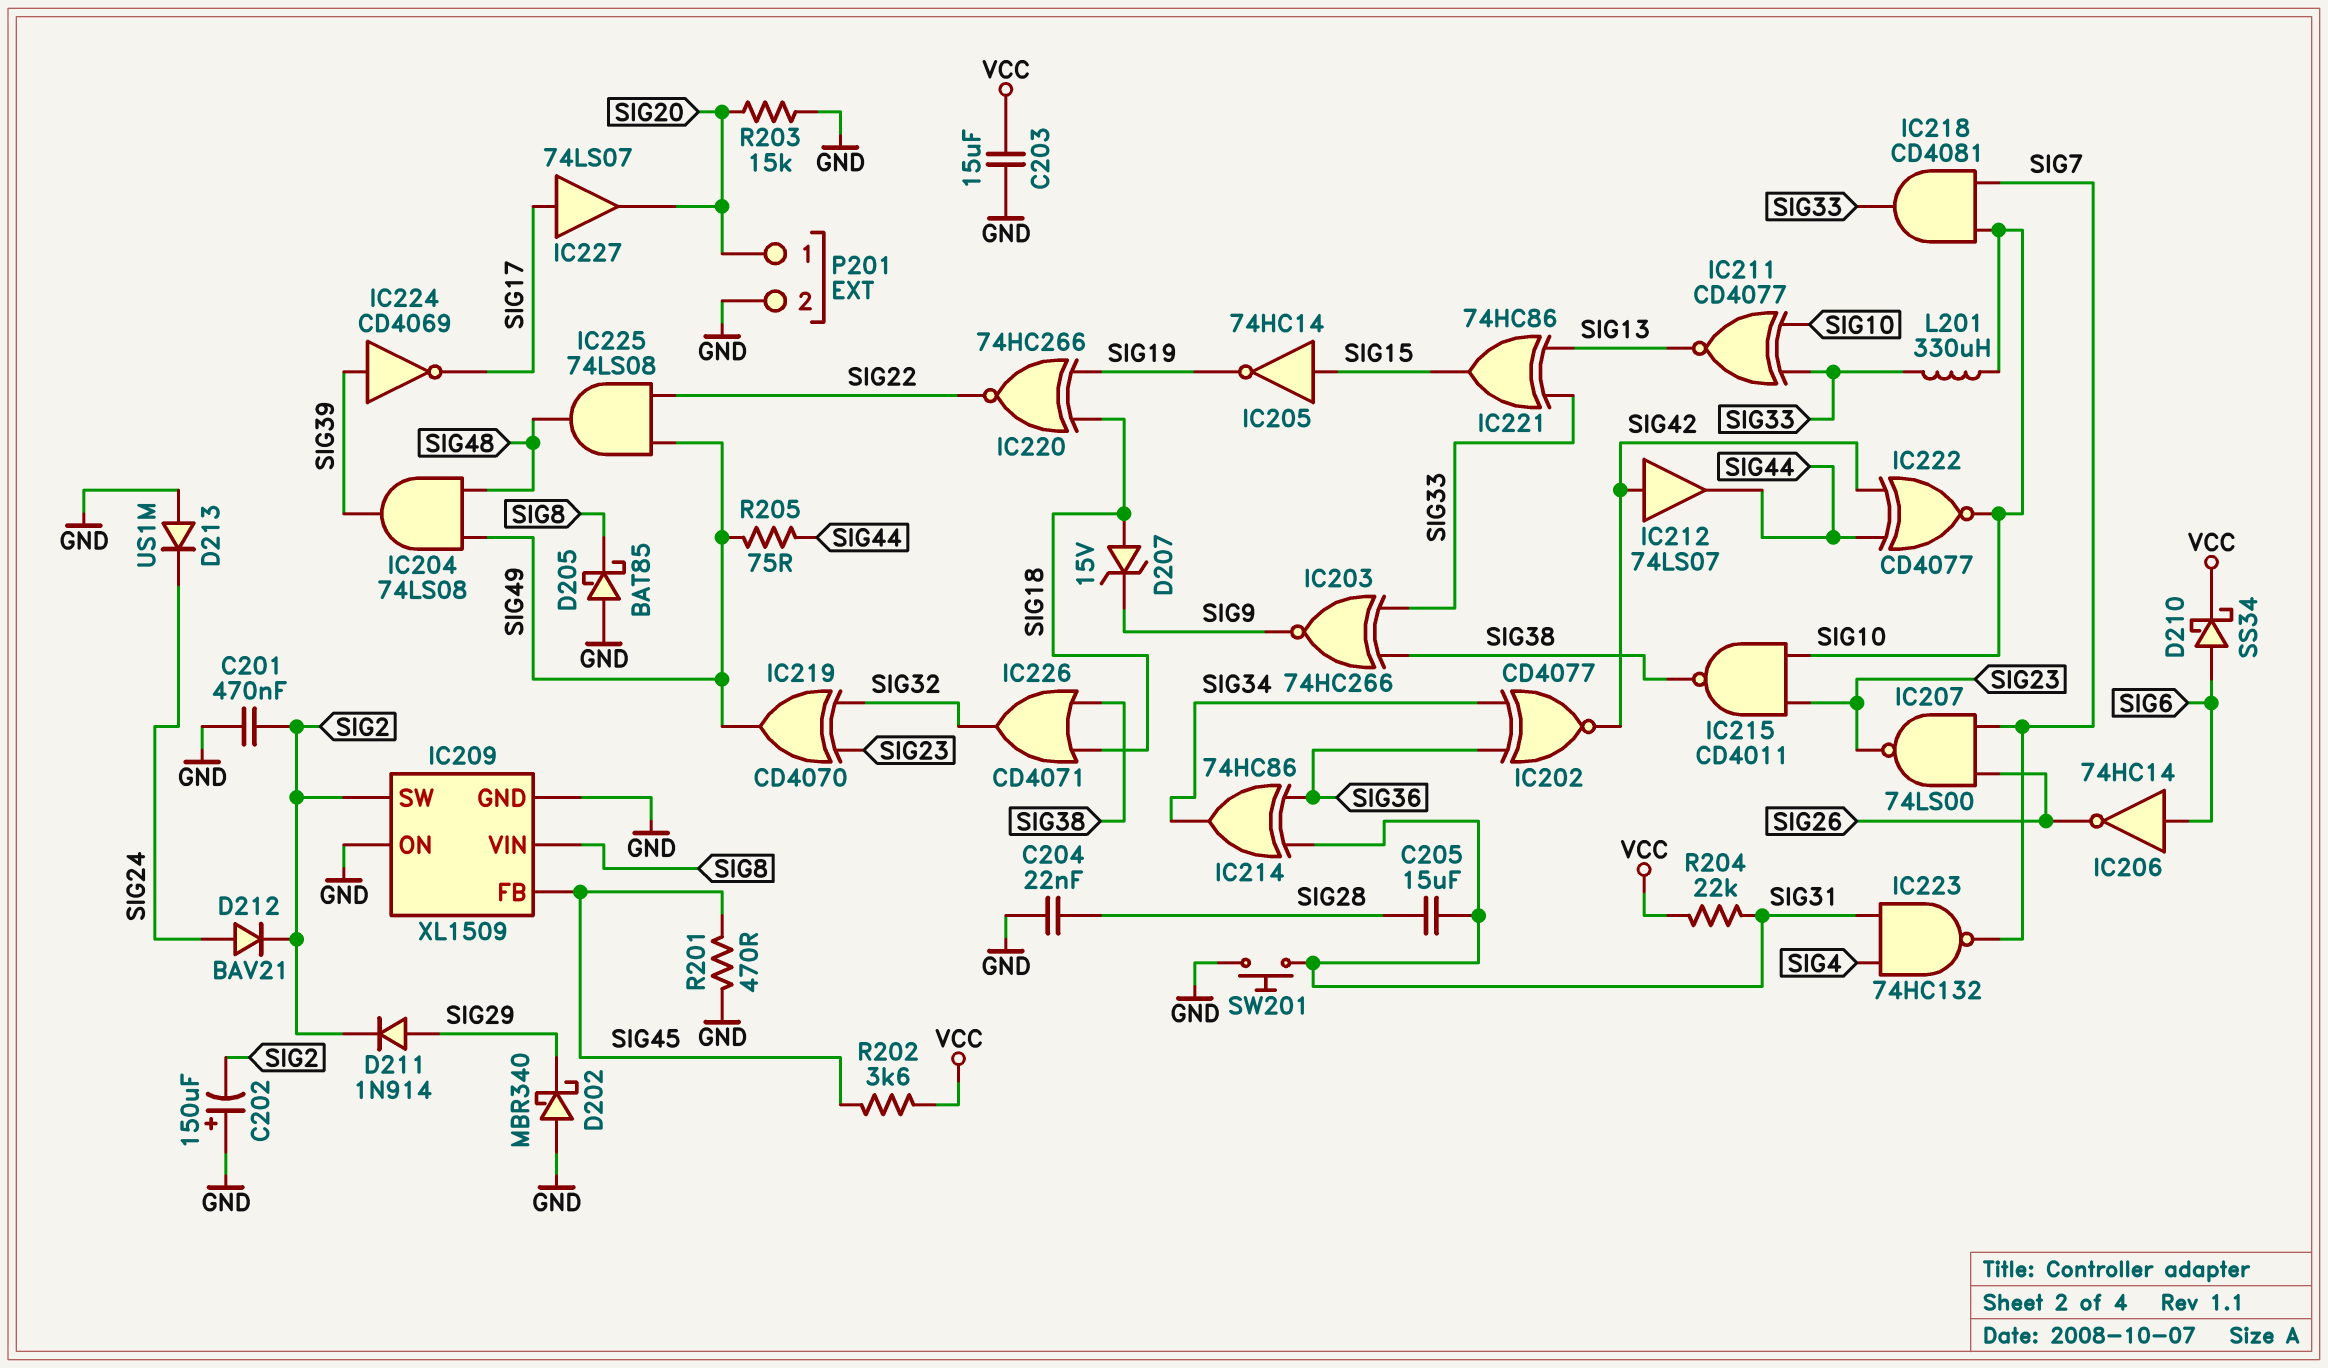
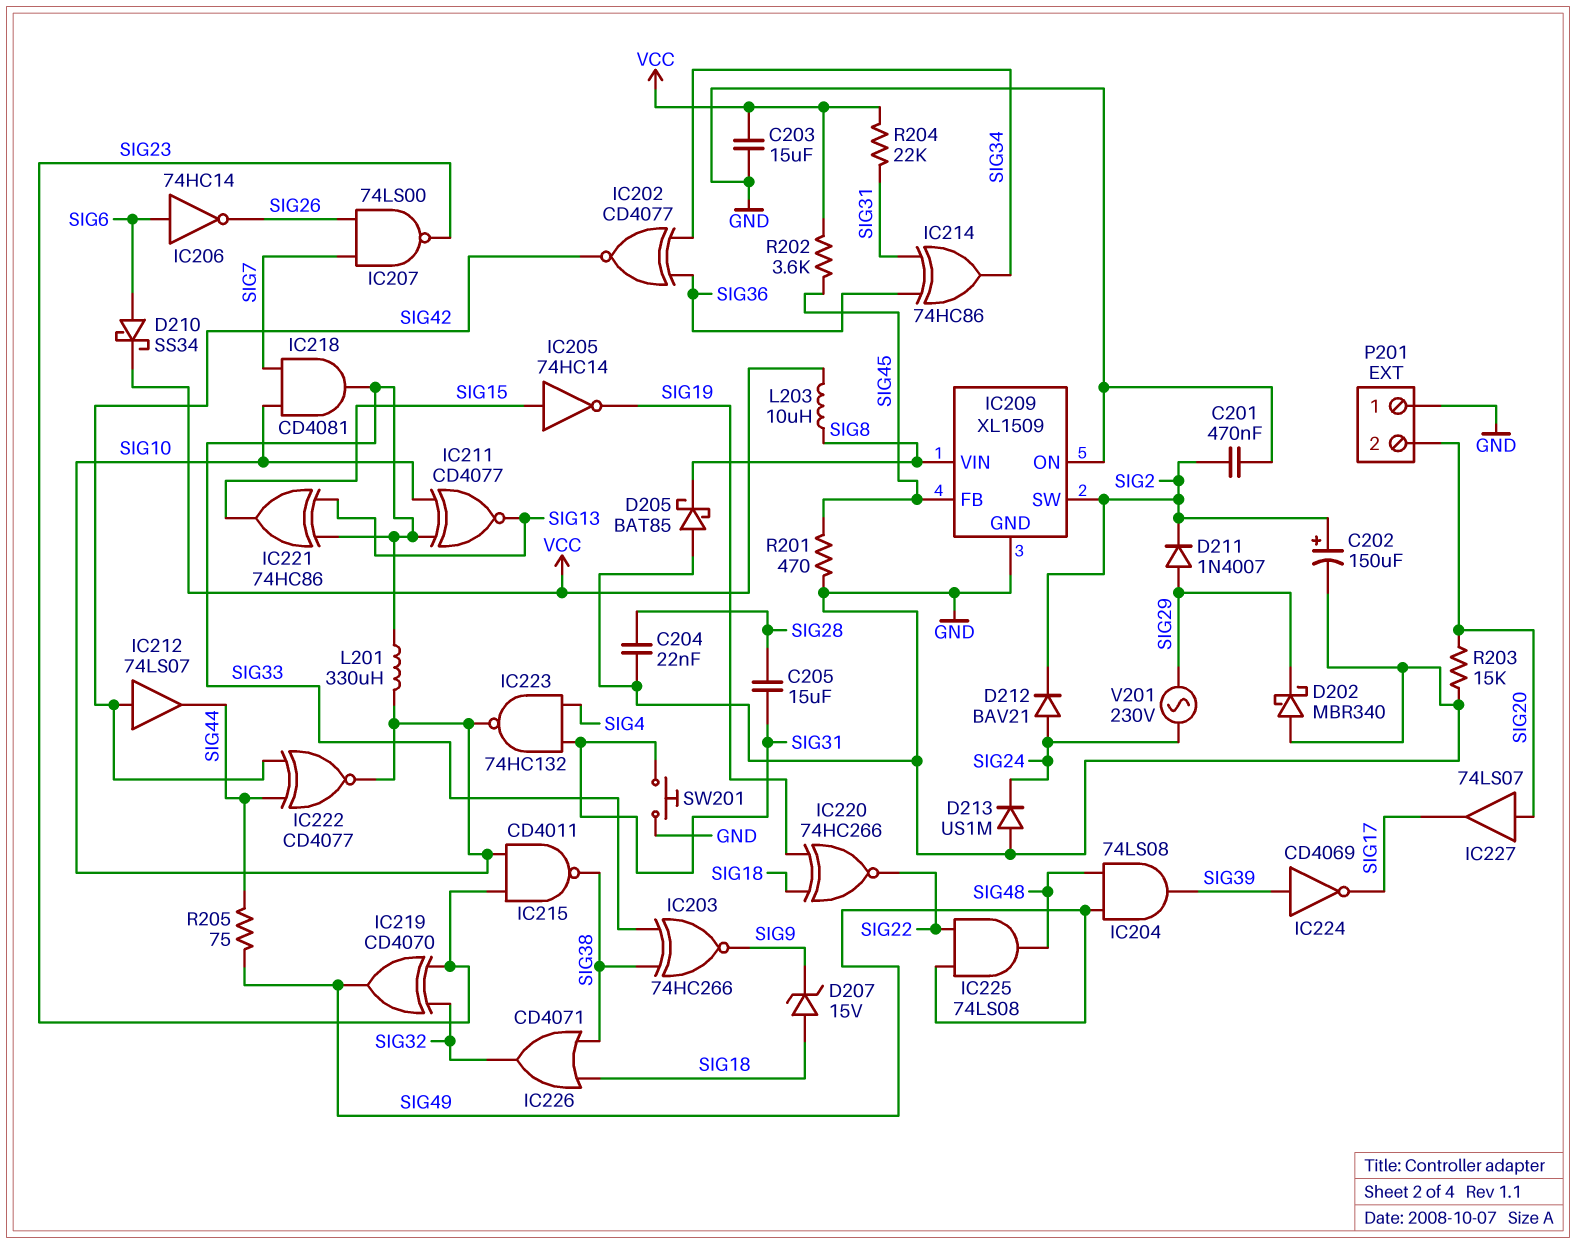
C202: 150uF (plus GND, minus SIG2) -> 150uF (plus SIG2, minus GND)
D211: diode 1N914 (A SIG29, K SIG2) -> diode 1N4007 (A SIG29, K SIG2)
IC223: NAND 74HC132 (in SIG4, in SIG31, out SIG7) -> NAND 74HC132 (in SIG4, in SIG31, out SIG10)
IC227: buffer 74LS07 (in SIG17, out SIG20) -> buffer 74LS07 (in SIG20, out SIG17)
L203: none -> 10uH (SIG8, VCC)
P201 pin 1: SIG20 -> GND
P201 pin 2: GND -> SIG20
V201: none -> AC 230V (SIG24, SIG29)

